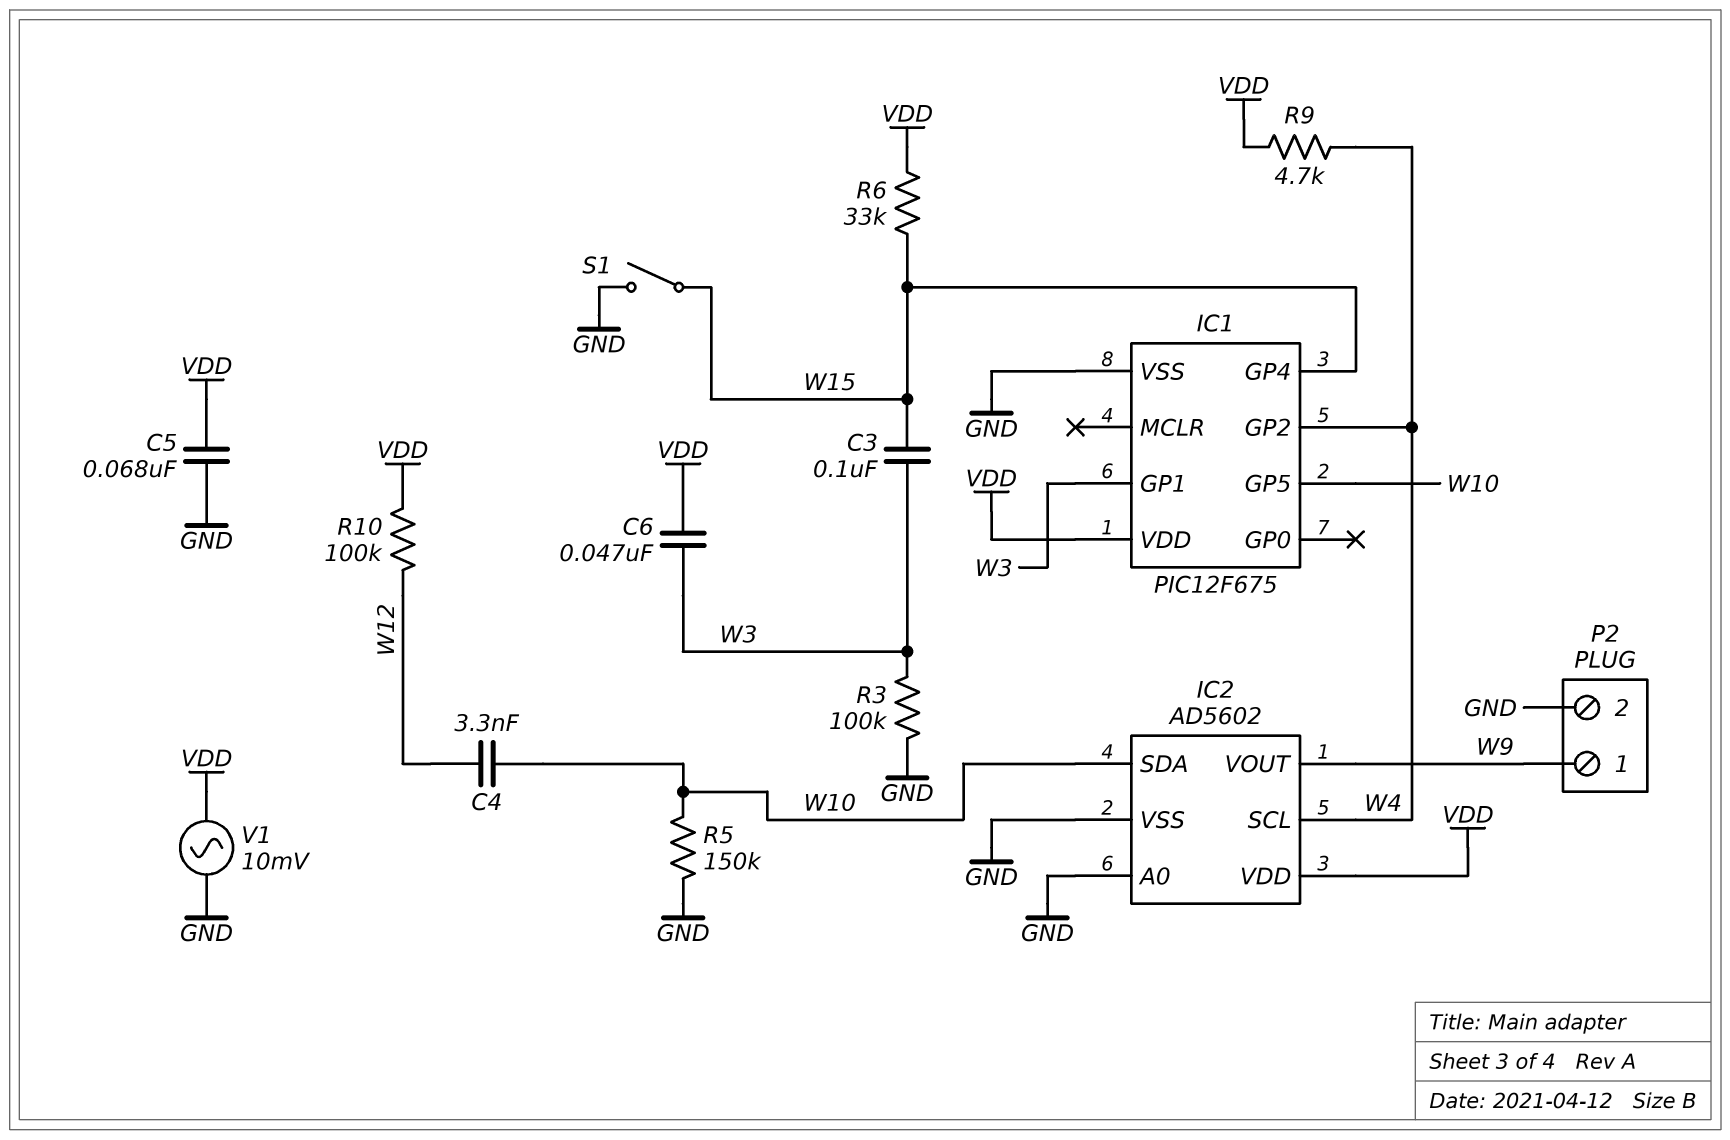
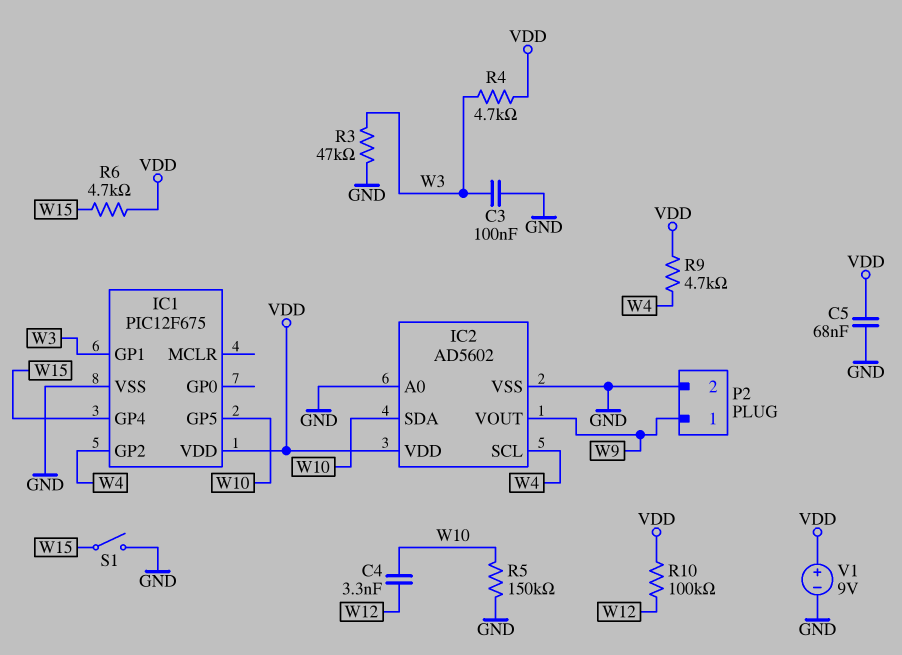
C3: 100nF (W3, W15) -> 100nF (GND, W3)
C6: 47nF (VDD, W3) -> none
R3: 100k (GND, W3) -> 47k (GND, W3)
R4: none -> 4.7k (VDD, W3)
R6: 33k (VDD, W15) -> 4.7k (VDD, W15)
V1: AC 10mV (GND, VDD) -> 9V (plus VDD, minus GND)

